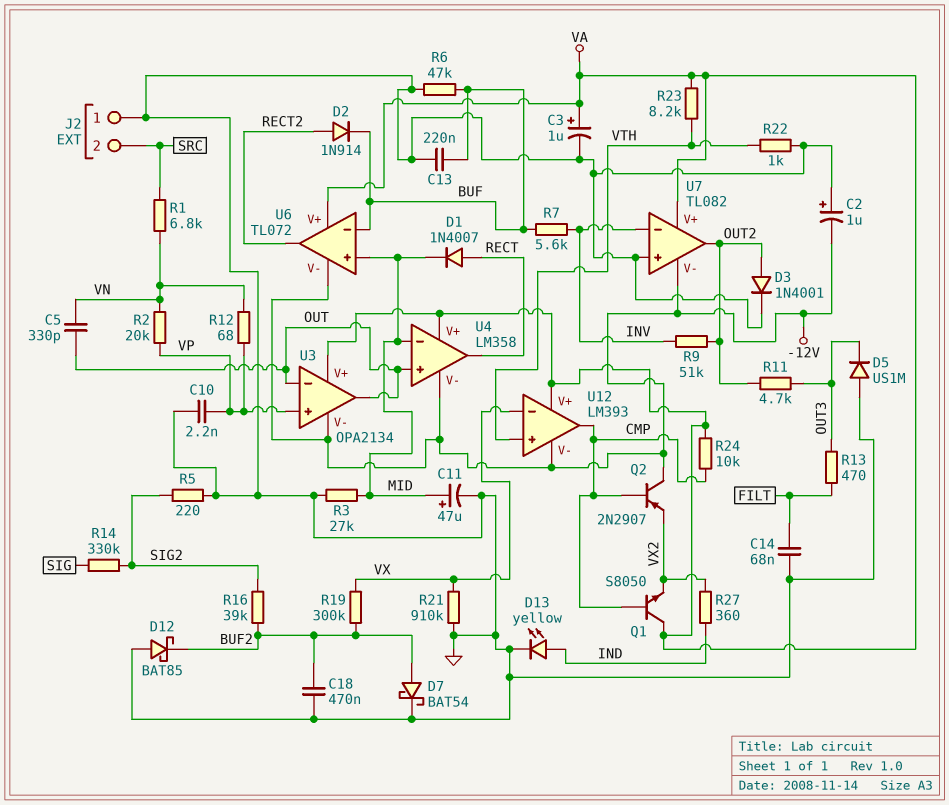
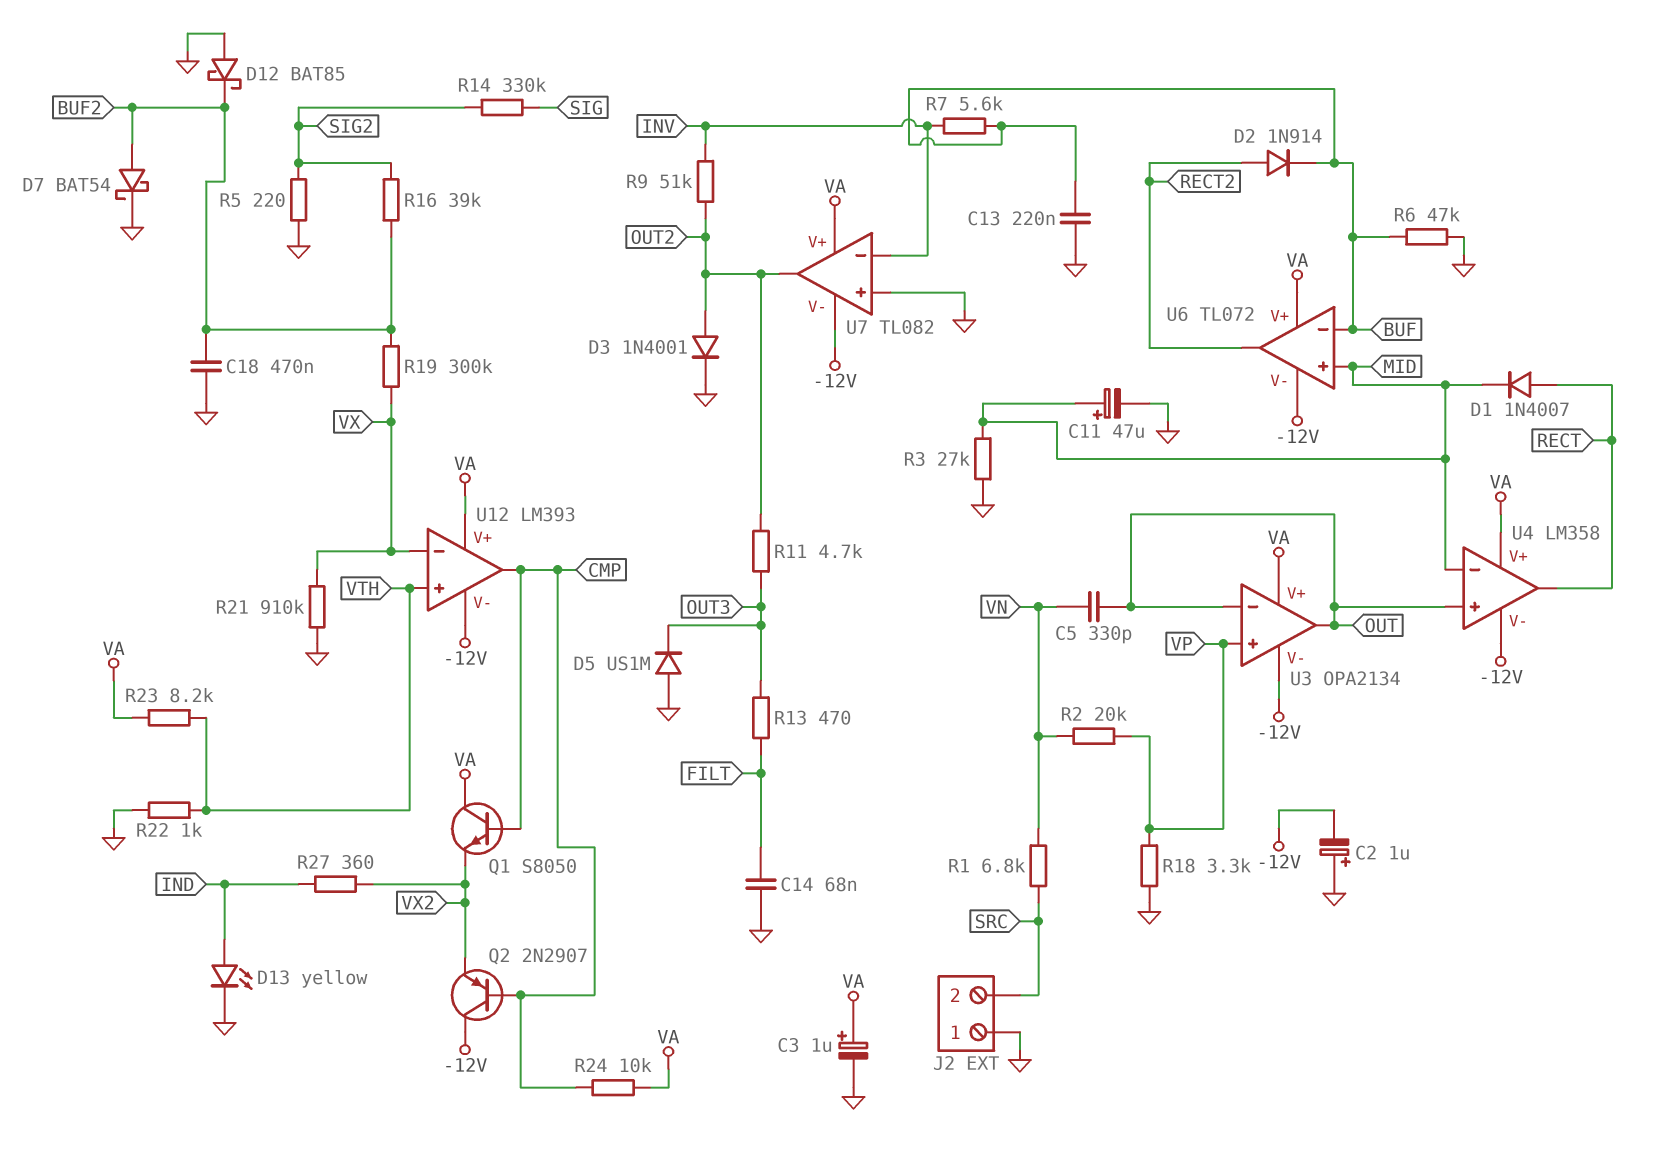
C10: 2.2nF (GND, VP) -> none
R12: 68 (VN, VP) -> none
R18: none -> 3.3k (GND, VP)

